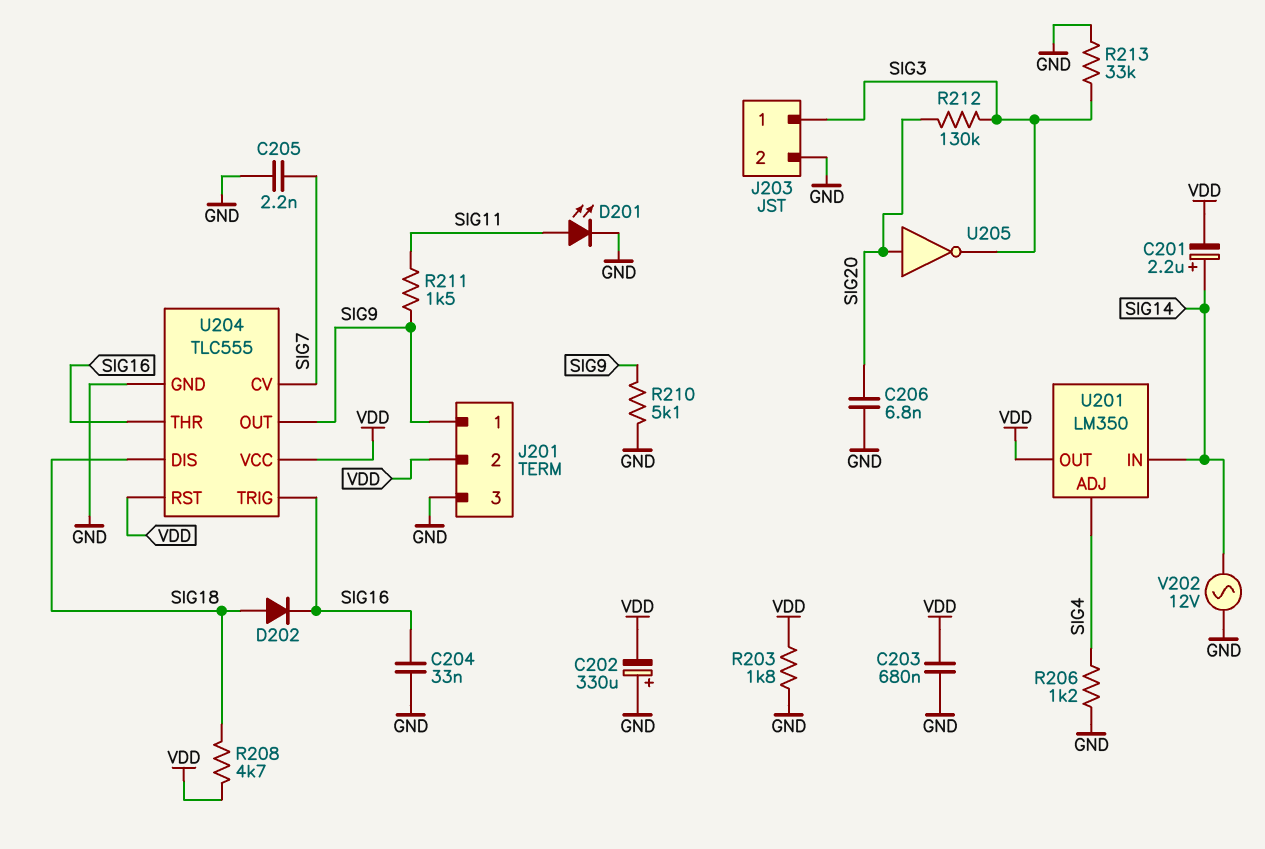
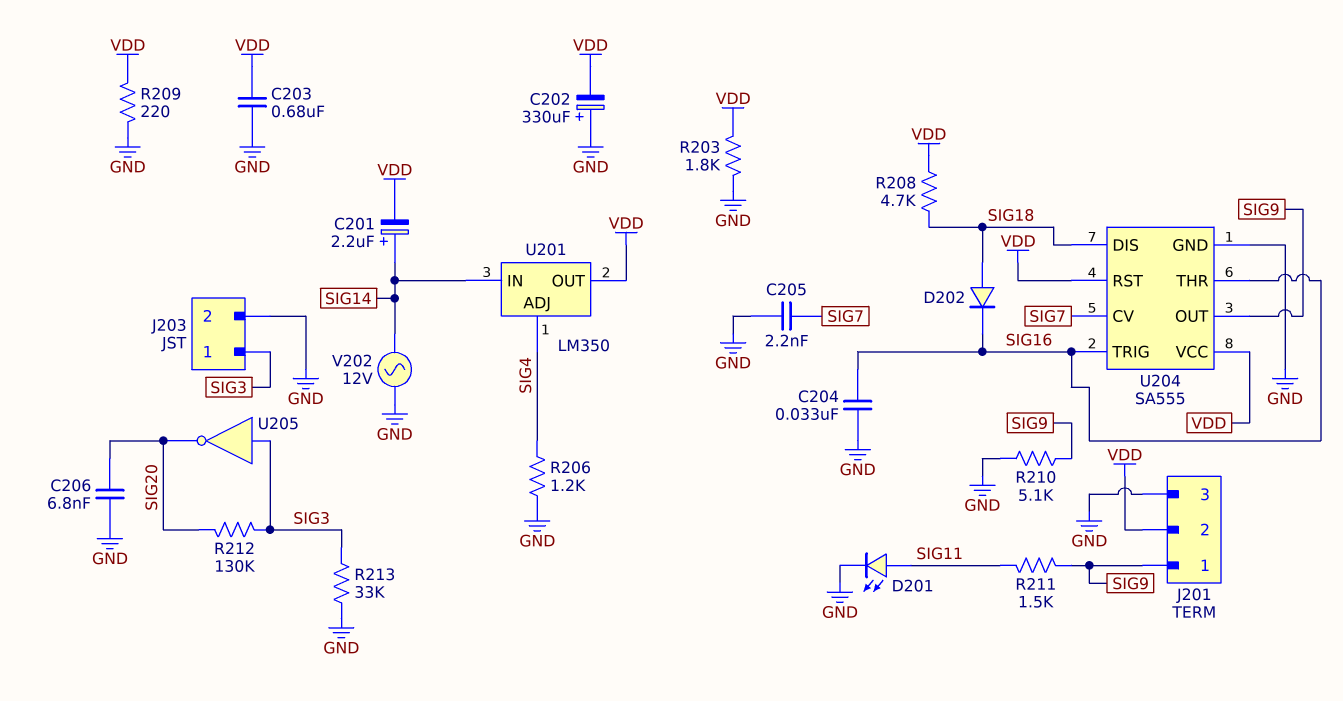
R209: none -> 220 (GND, VDD)
U204: TLC555 -> SA555
U205: NOT (in SIG20, out SIG3) -> NOT (in SIG3, out SIG20)

